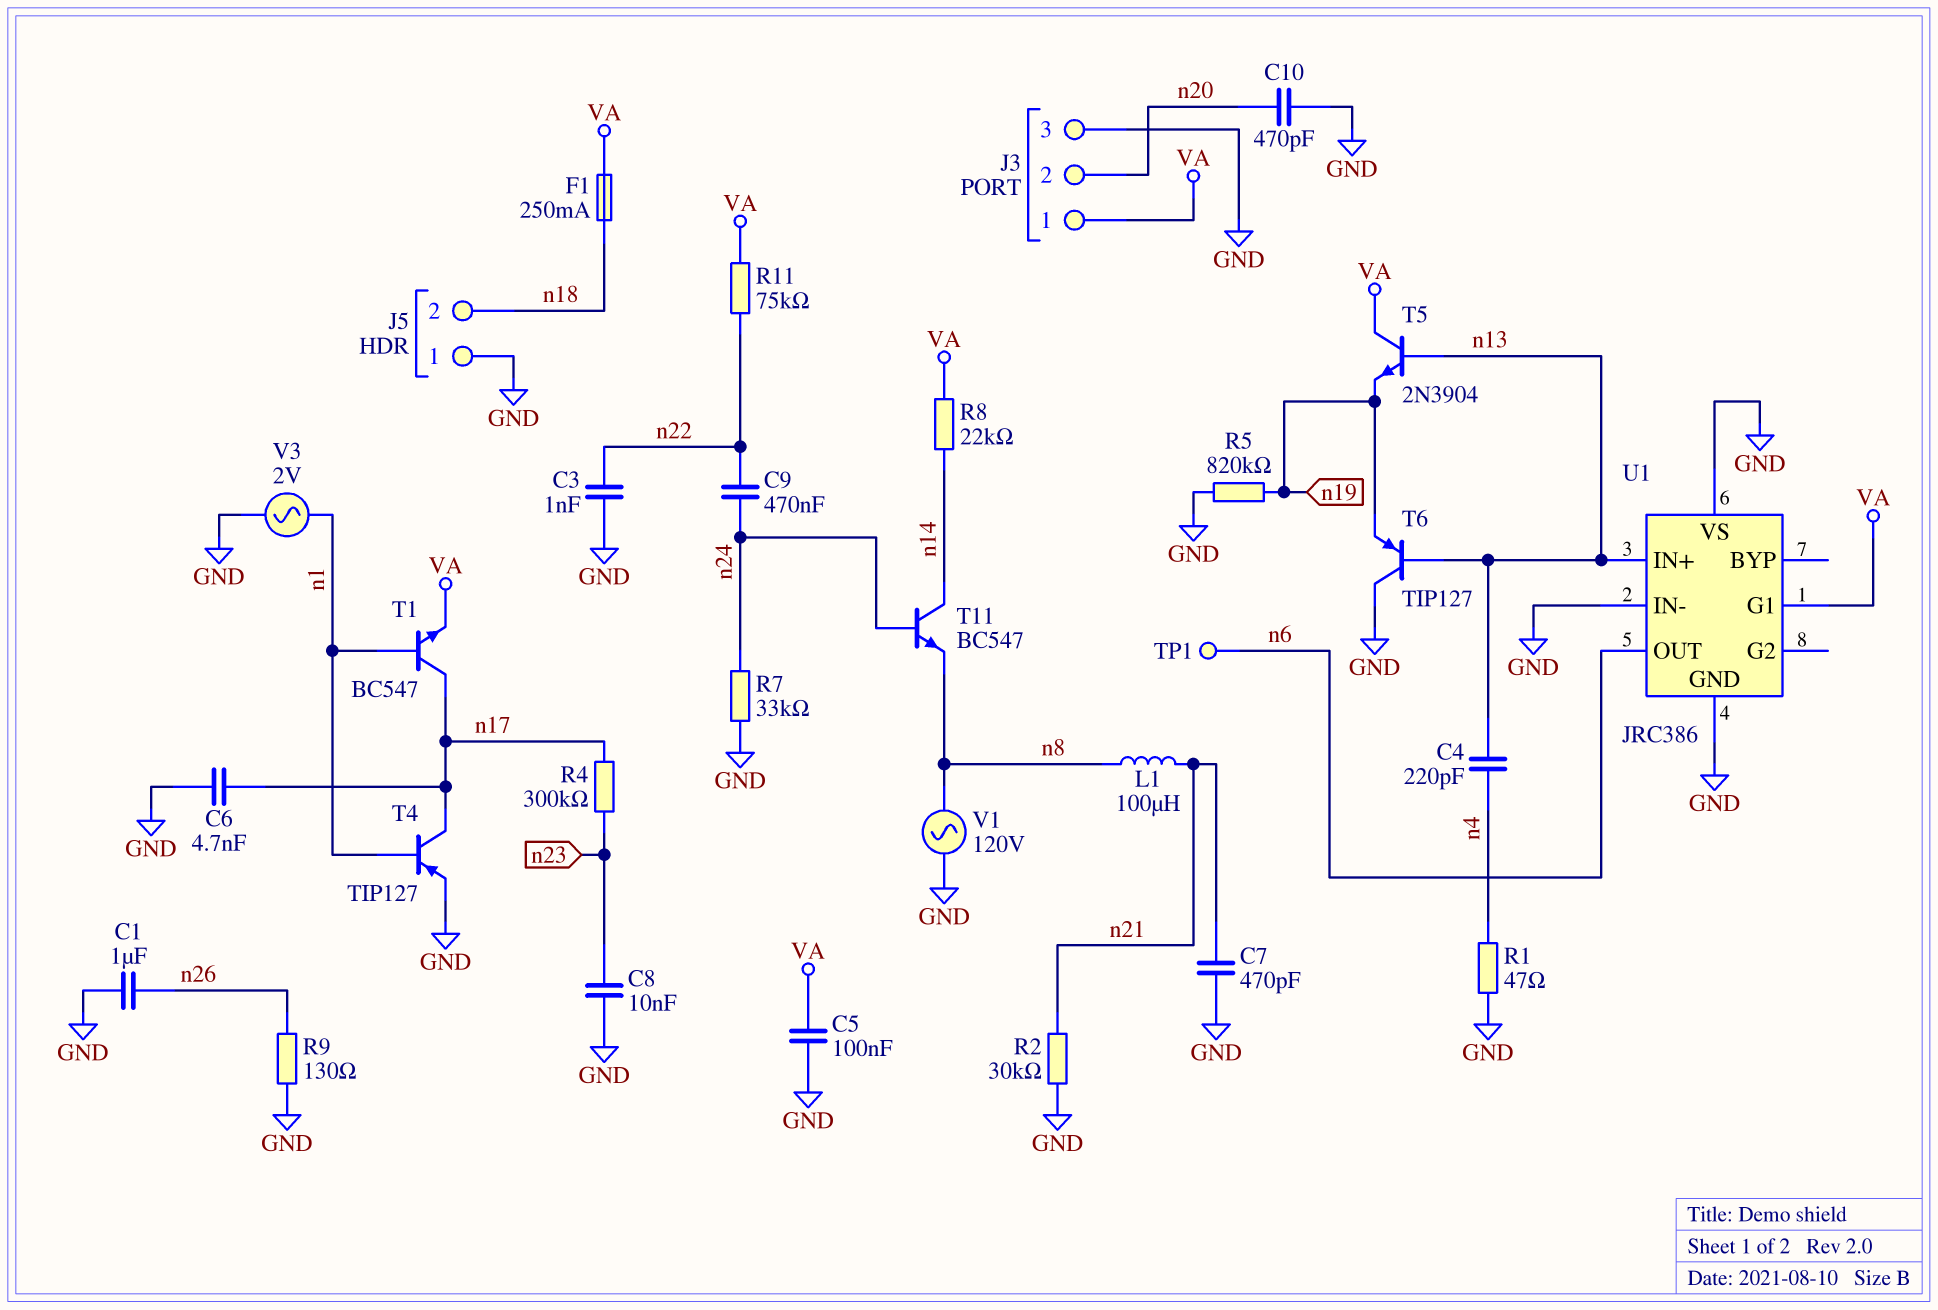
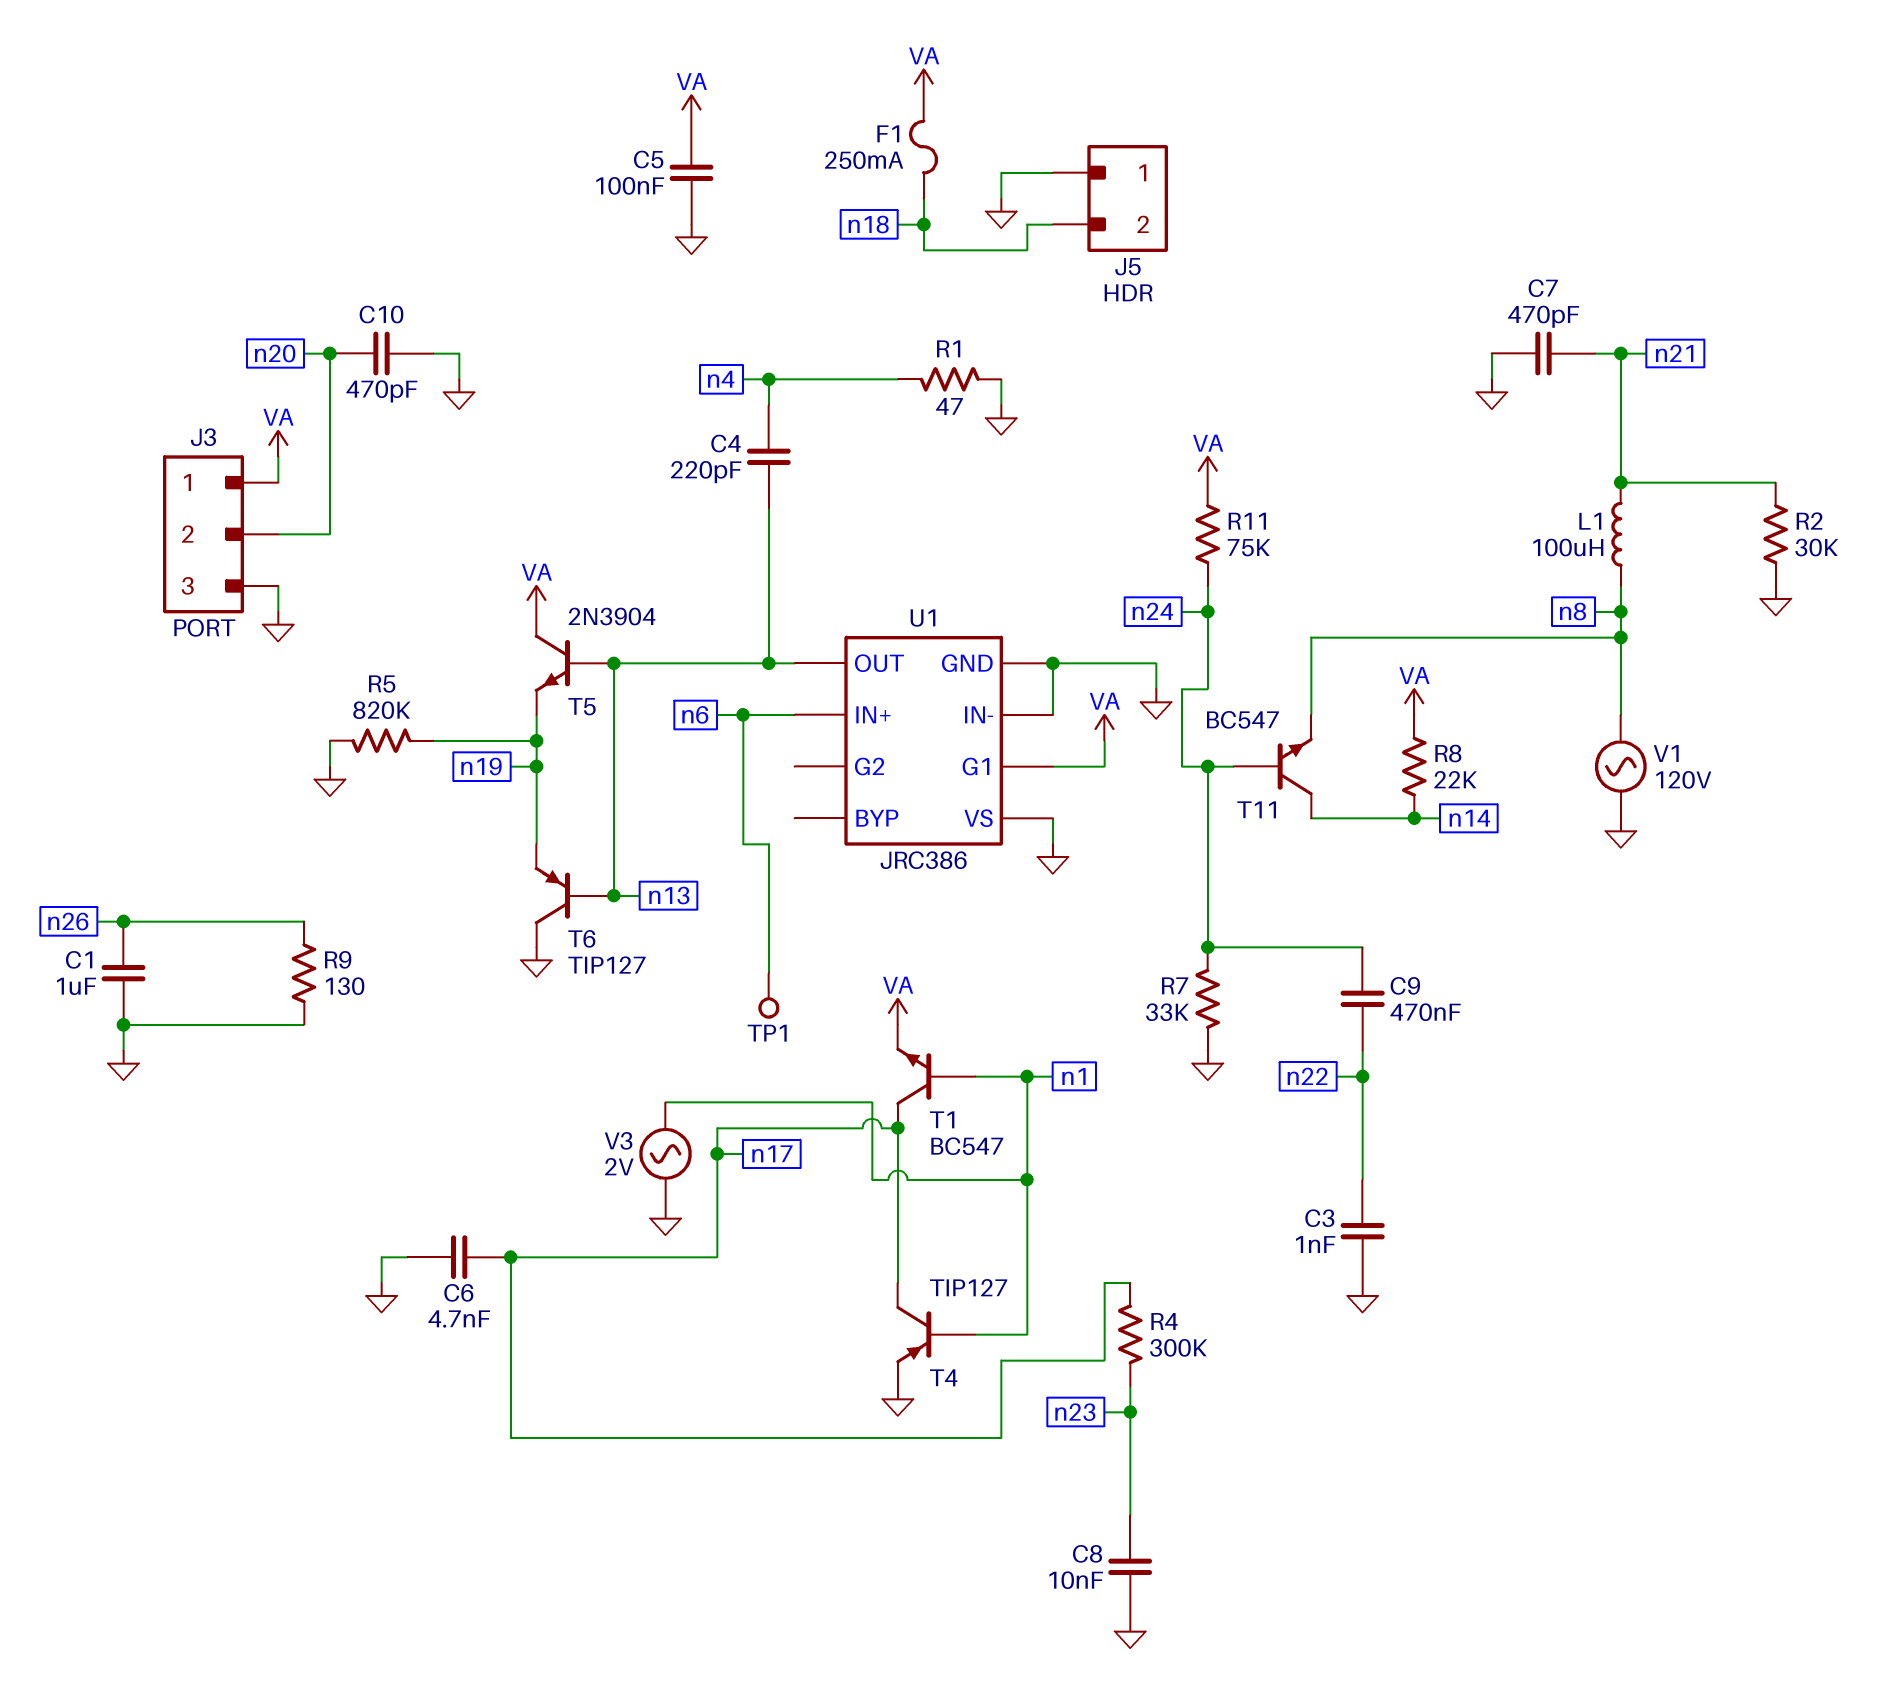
R11: 75k (VA, n22) -> 75k (VA, n24)
U1 pin IN+: n13 -> n6
U1 pin OUT: n6 -> n13

